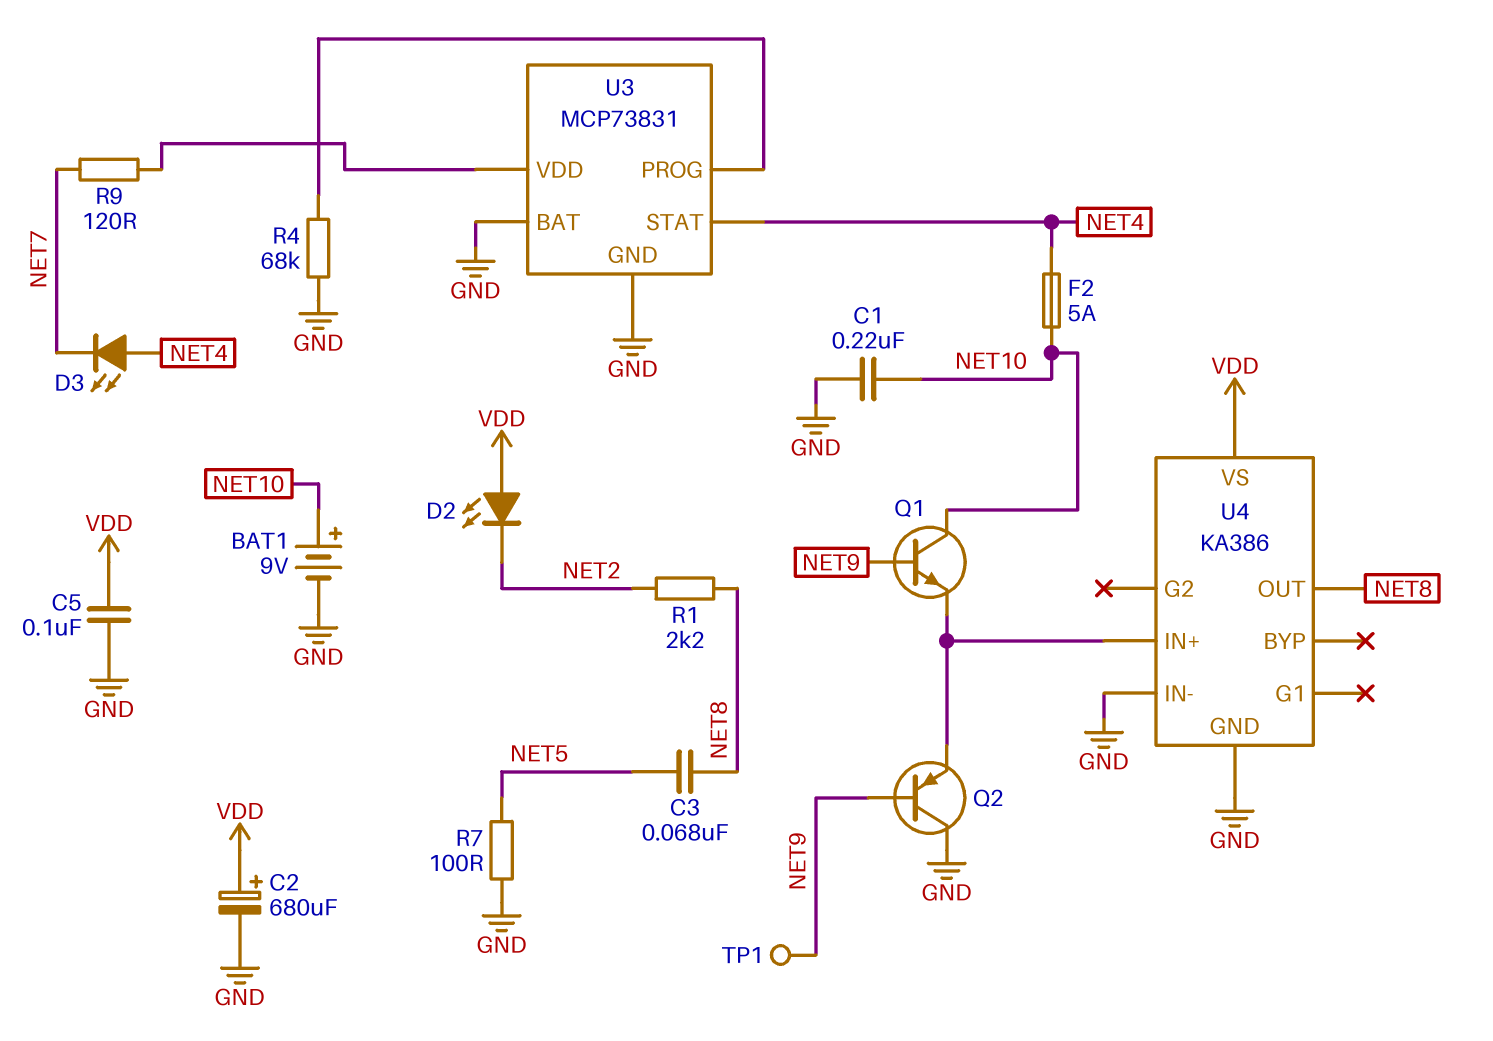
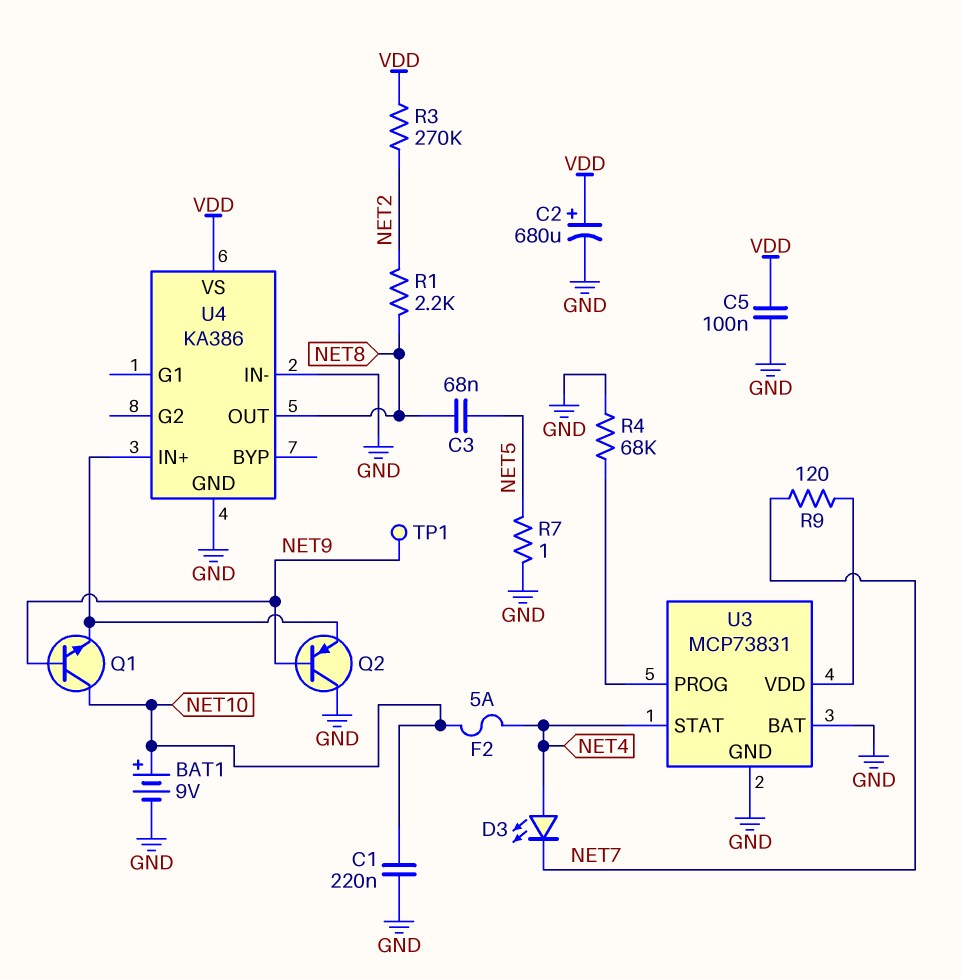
D2: LED (A VDD, K NET2) -> none
R3: none -> 270k (NET2, VDD)
R7: 100 (GND, NET5) -> 1 (GND, NET5)

